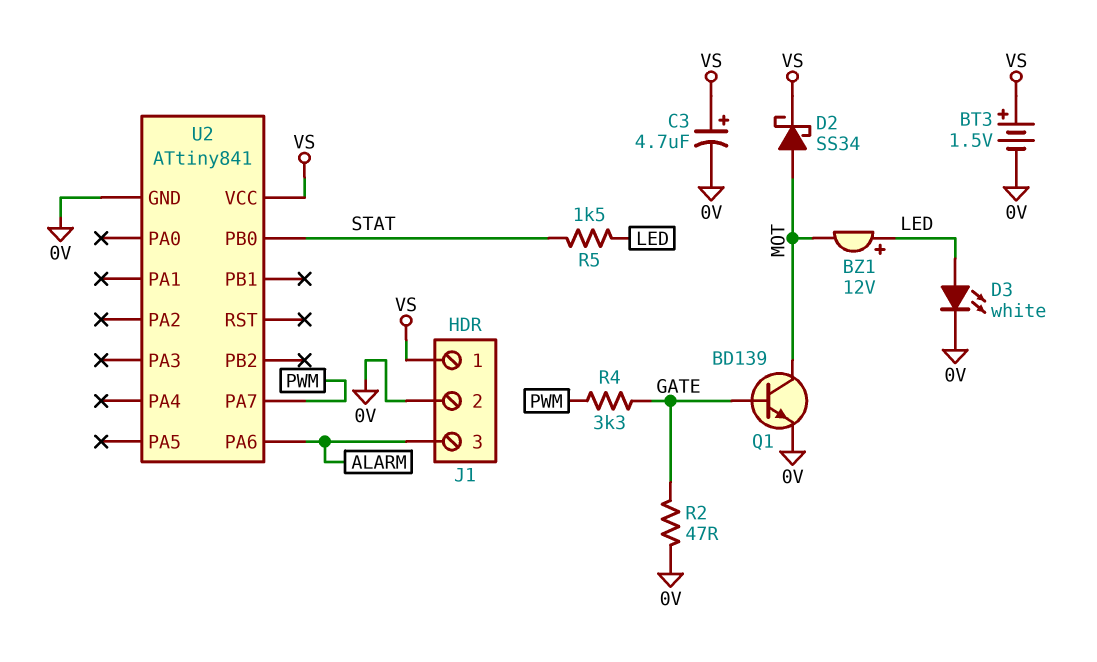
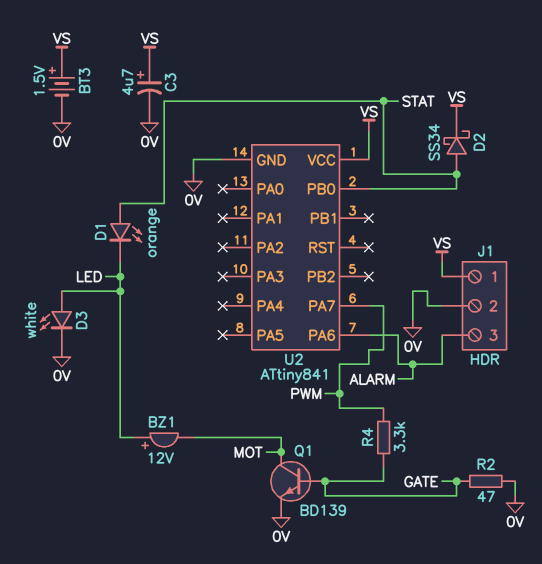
D1: none -> LED orange (A STAT, K LED)
D2: schottky SS34 (A MOT, K VS) -> schottky SS34 (A STAT, K VS)
R5: 1.5k (LED, STAT) -> none

